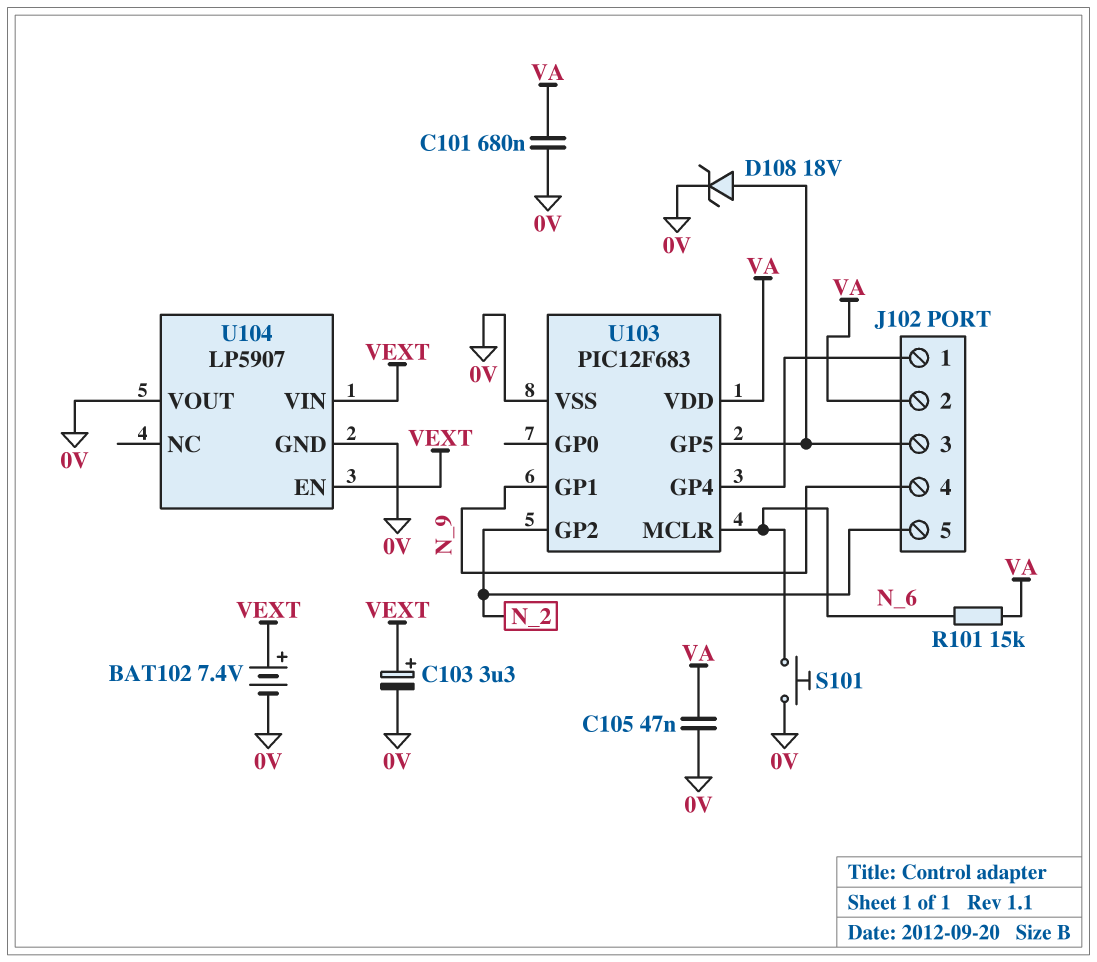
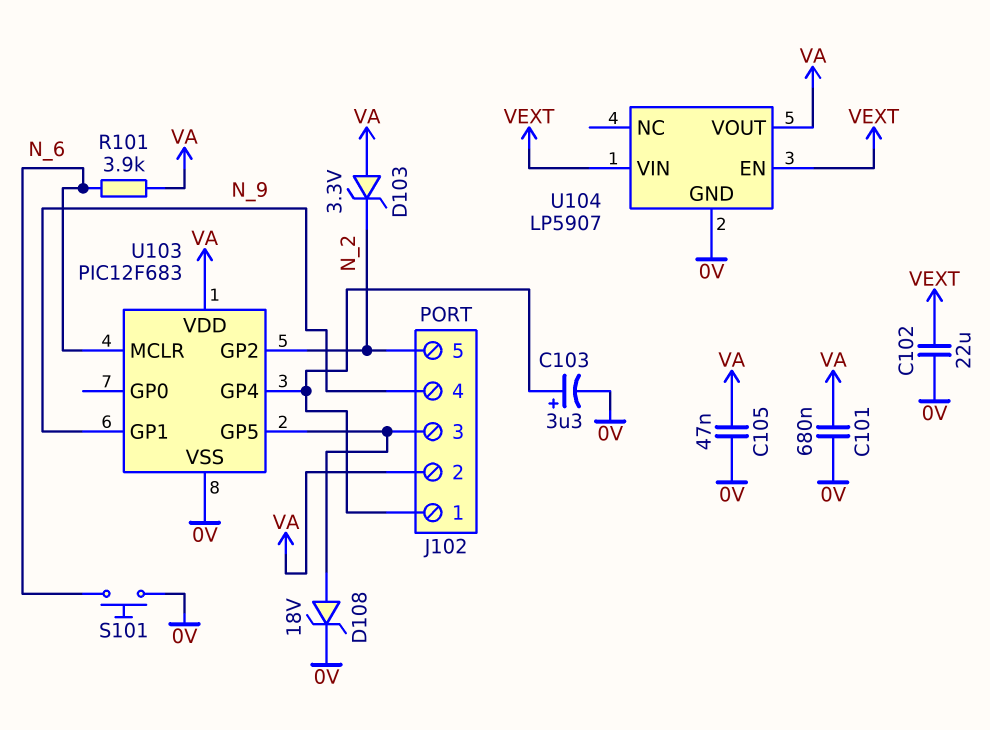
BAT102: 7.4V (plus VEXT, minus 0V) -> none
C102: none -> 22uF (0V, VEXT)
C103: 3.3uF (plus VEXT, minus 0V) -> 3.3uF (plus J102/1, minus 0V)
D103: none -> zener 3.3V (A VA, K N_2)
R101: 15k (N_6, VA) -> 3.9k (N_6, VA)
U104 pin VOUT: 0V -> VA

